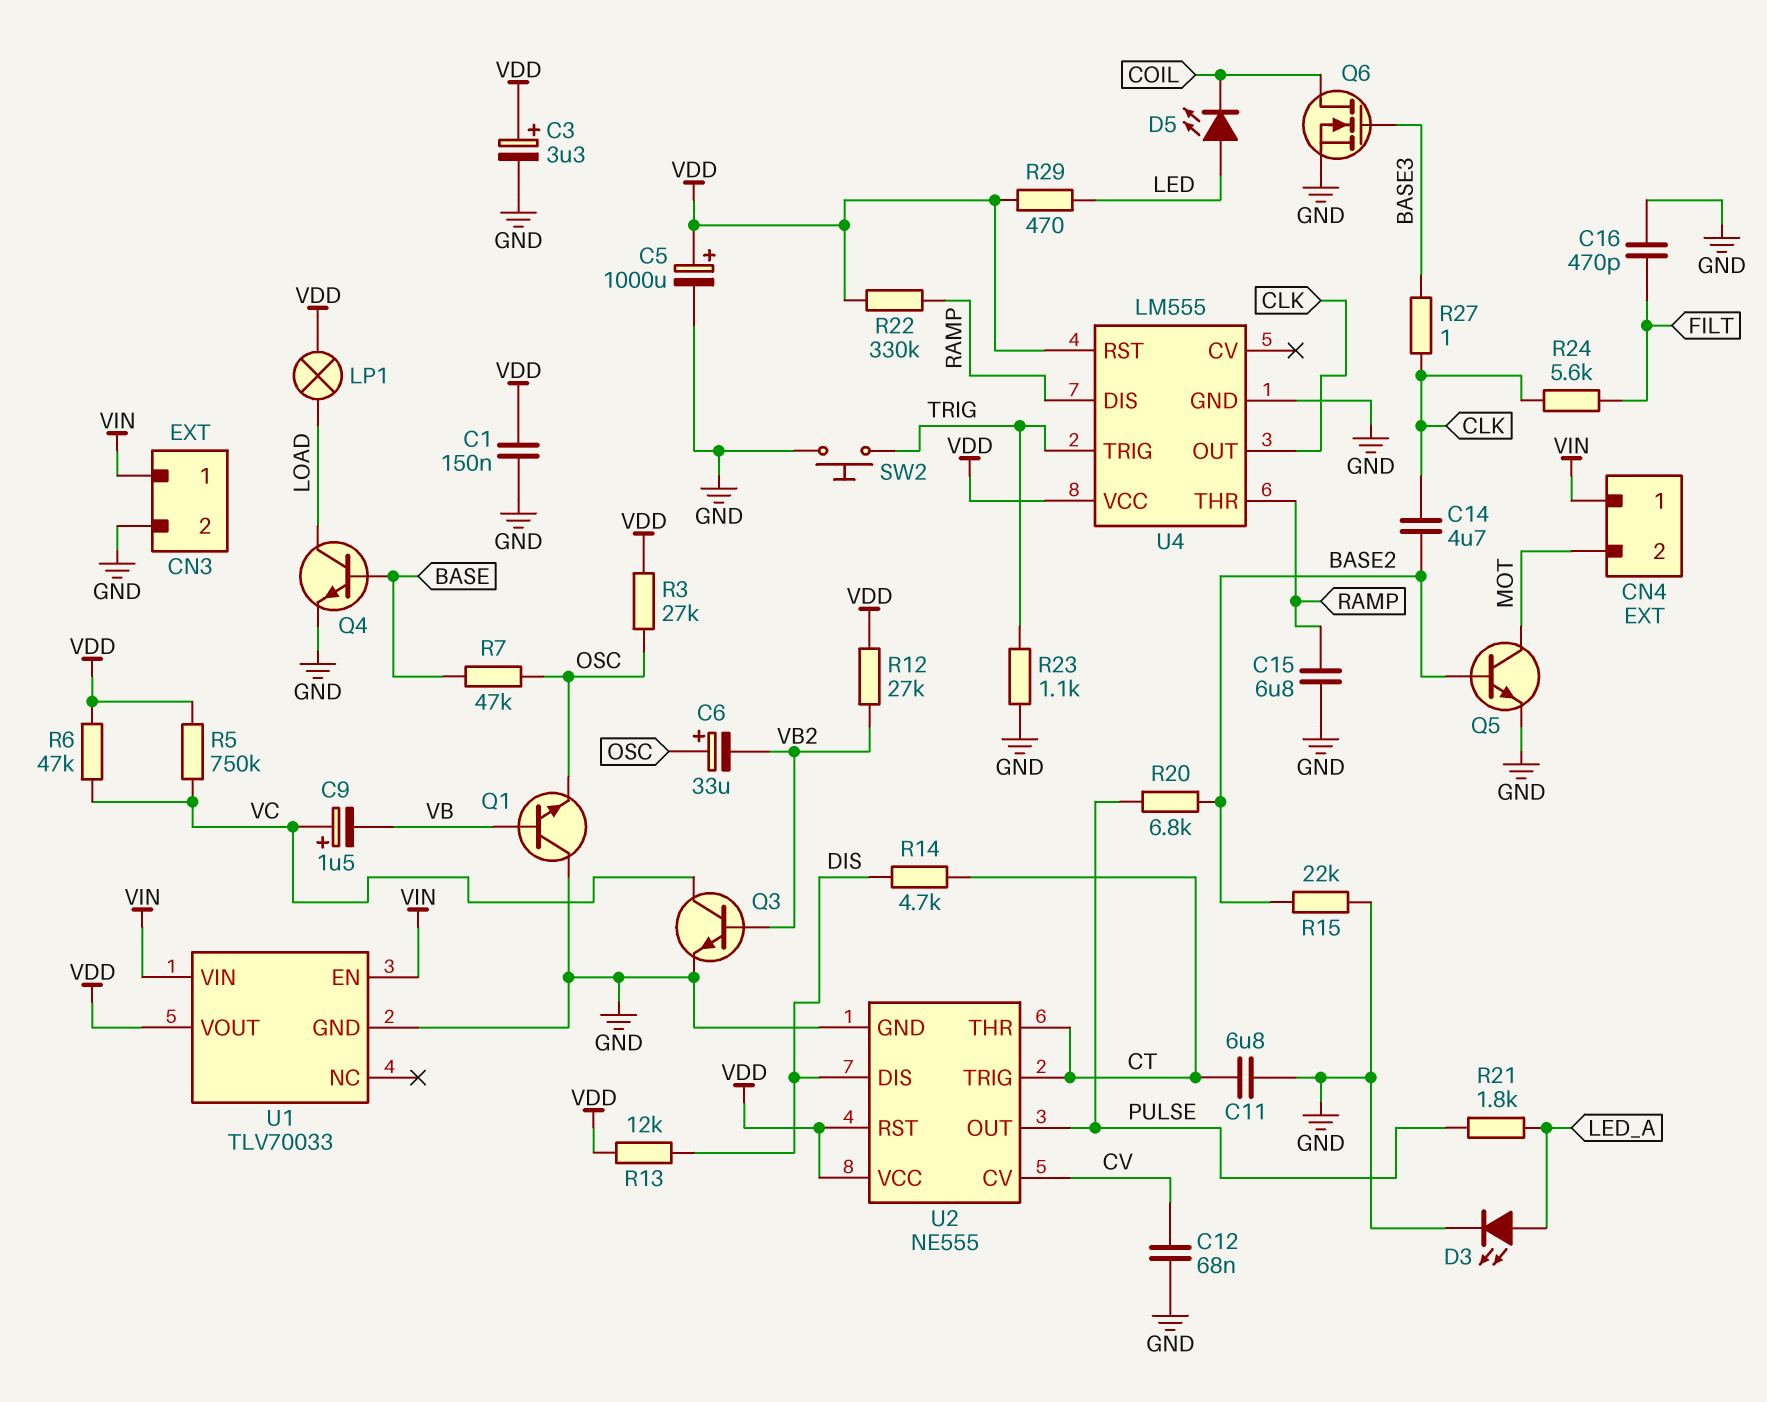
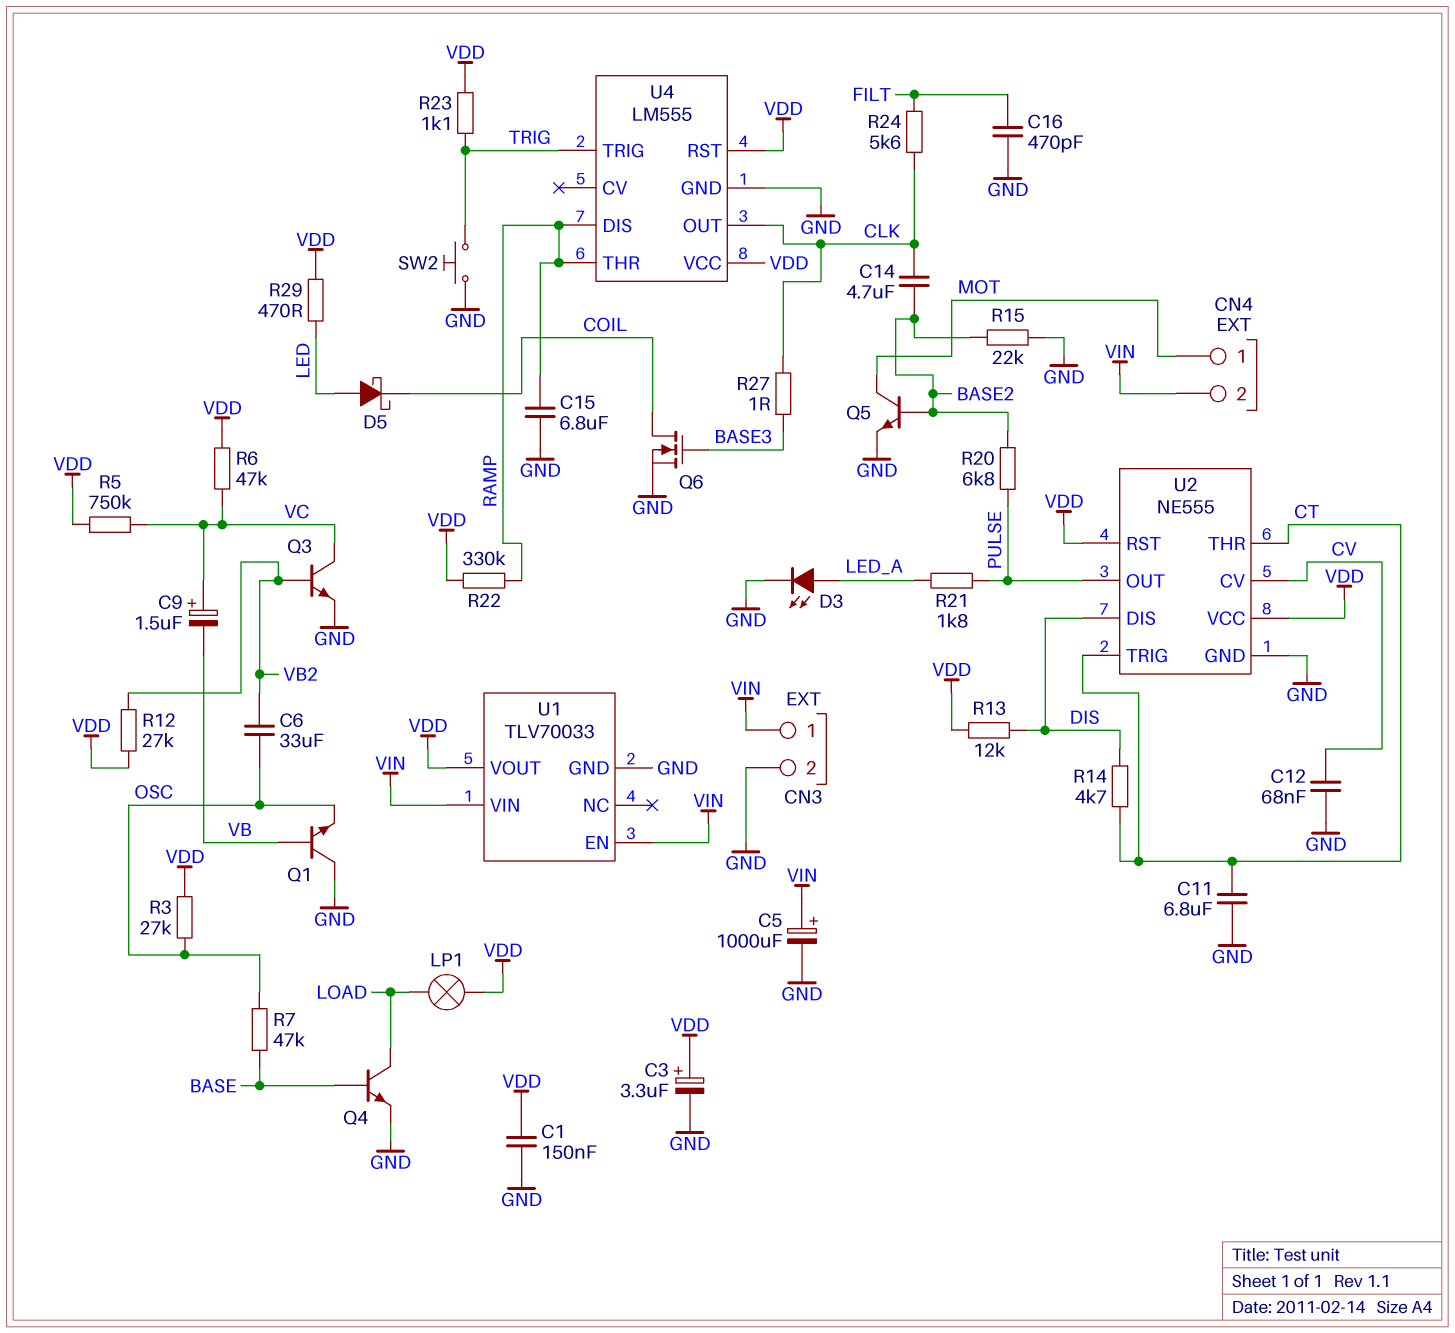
C5: 1000uF (plus VDD, minus GND) -> 1000uF (plus VIN, minus GND)
C6: 33uF (plus OSC, minus VB2) -> 33uF (OSC, VB2)
CN4 pin 1: VIN -> MOT
CN4 pin 2: MOT -> VIN
D5: LED (A LED, K COIL) -> schottky (A LED, K COIL)
R23: 1.1k (GND, TRIG) -> 1.1k (TRIG, VDD)

